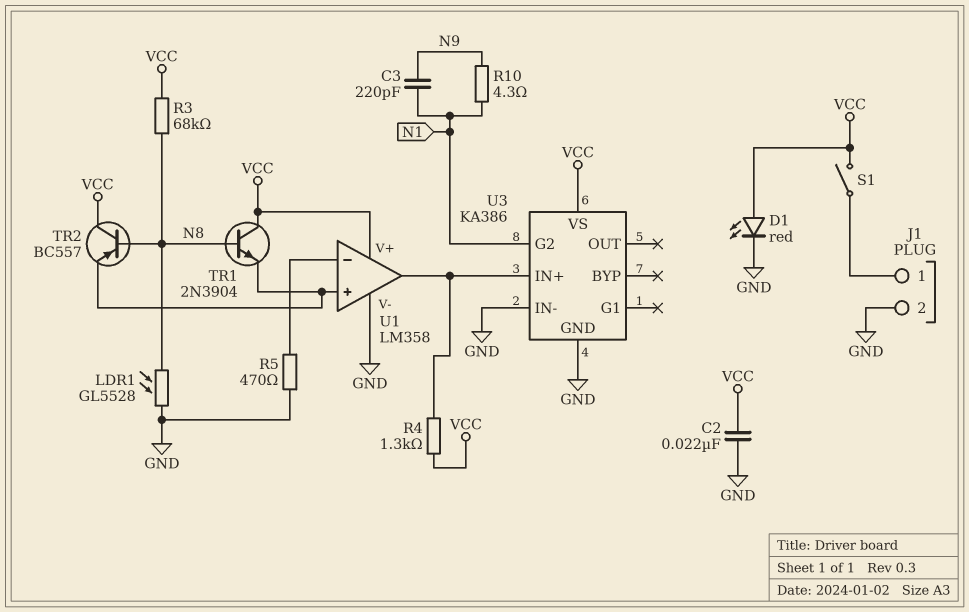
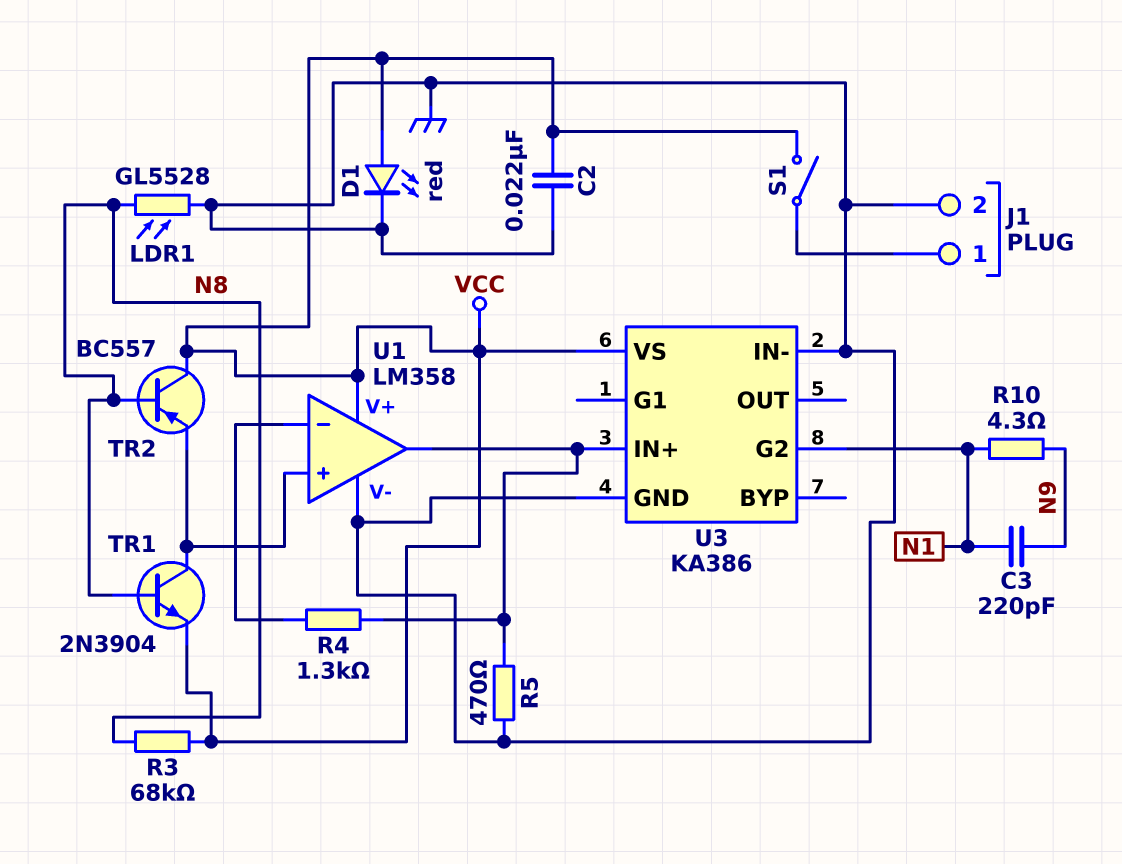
R4: 1.3k (U1/out, VCC) -> 1.3k (U1/in-, U1/out)
R5: 470 (GND, U1/in-) -> 470 (GND, U1/out)
TR1: NPN 2N3904 (B N8, C VCC, E U1/in+) -> NPN 2N3904 (B N8, C U1/in+, E VCC)

